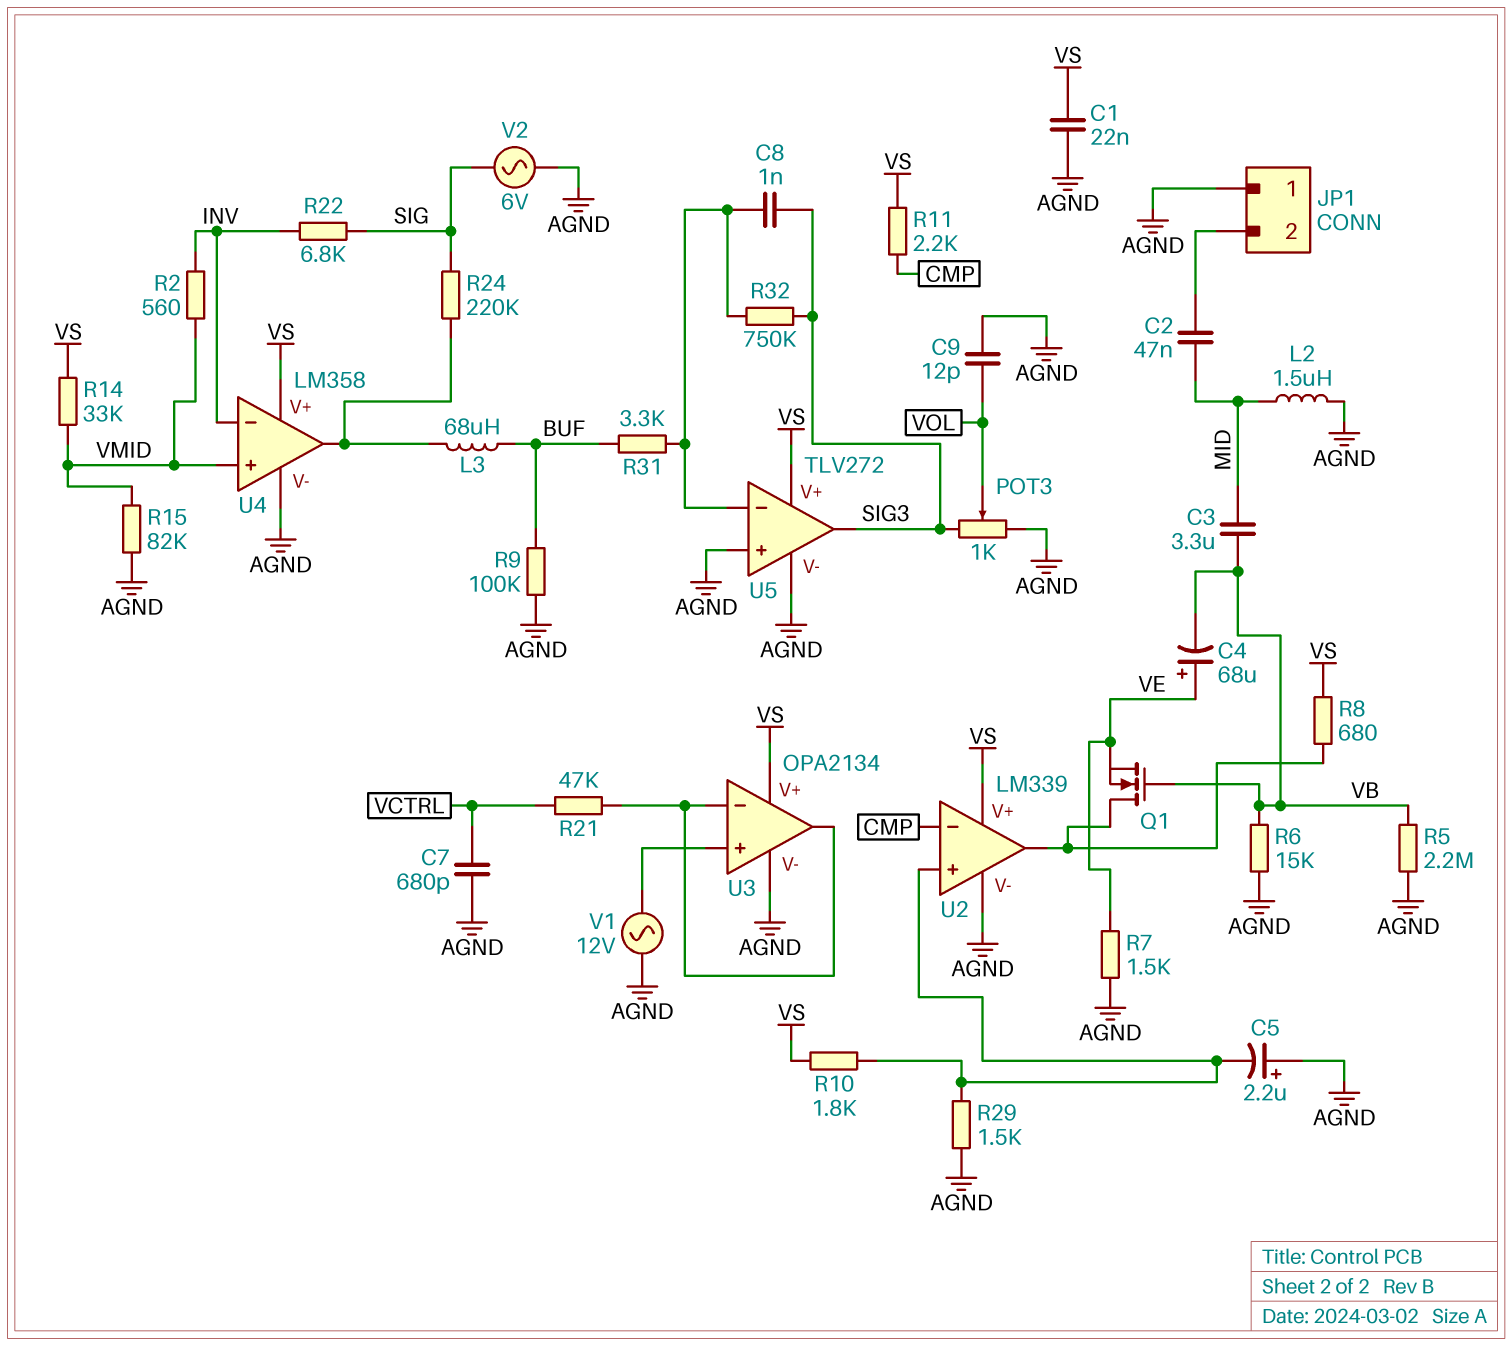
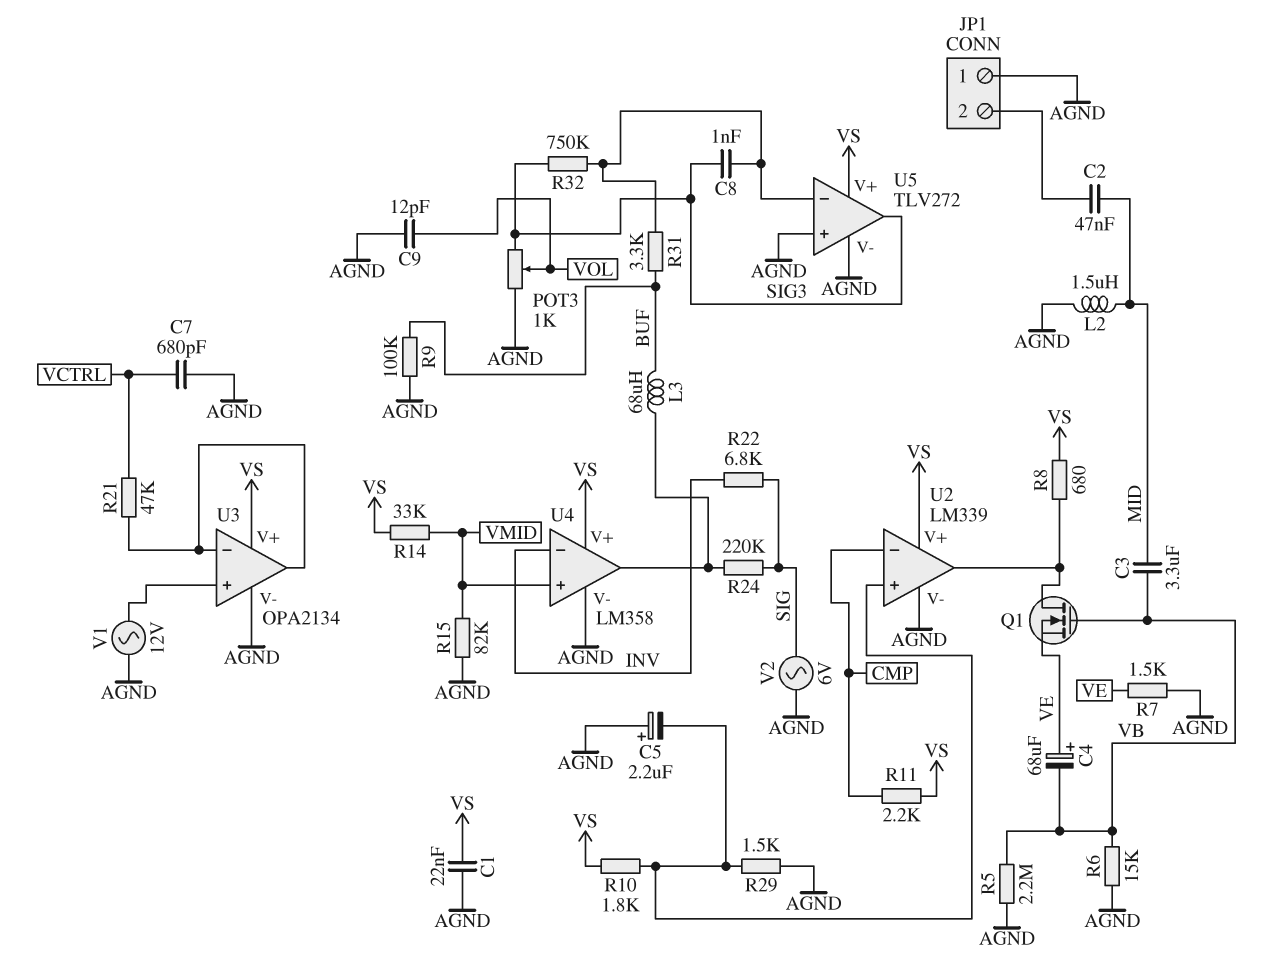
R2: 560 (INV, VMID) -> none

